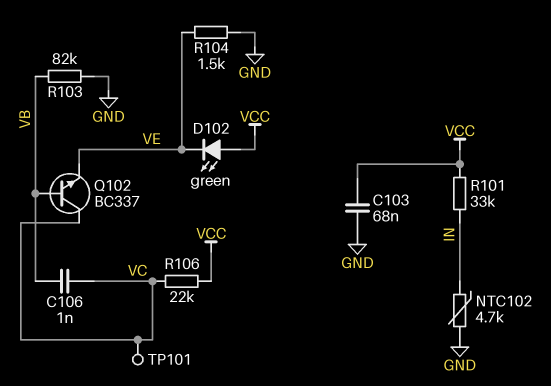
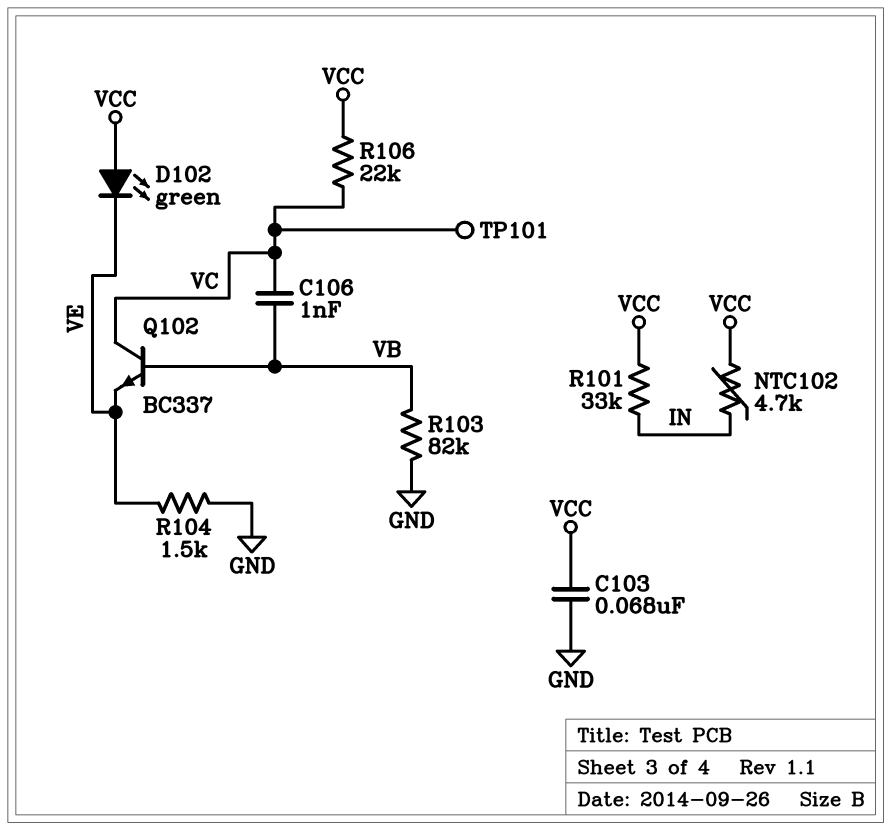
NTC102: 4.7k (GND, IN) -> 4.7k (IN, VCC)

